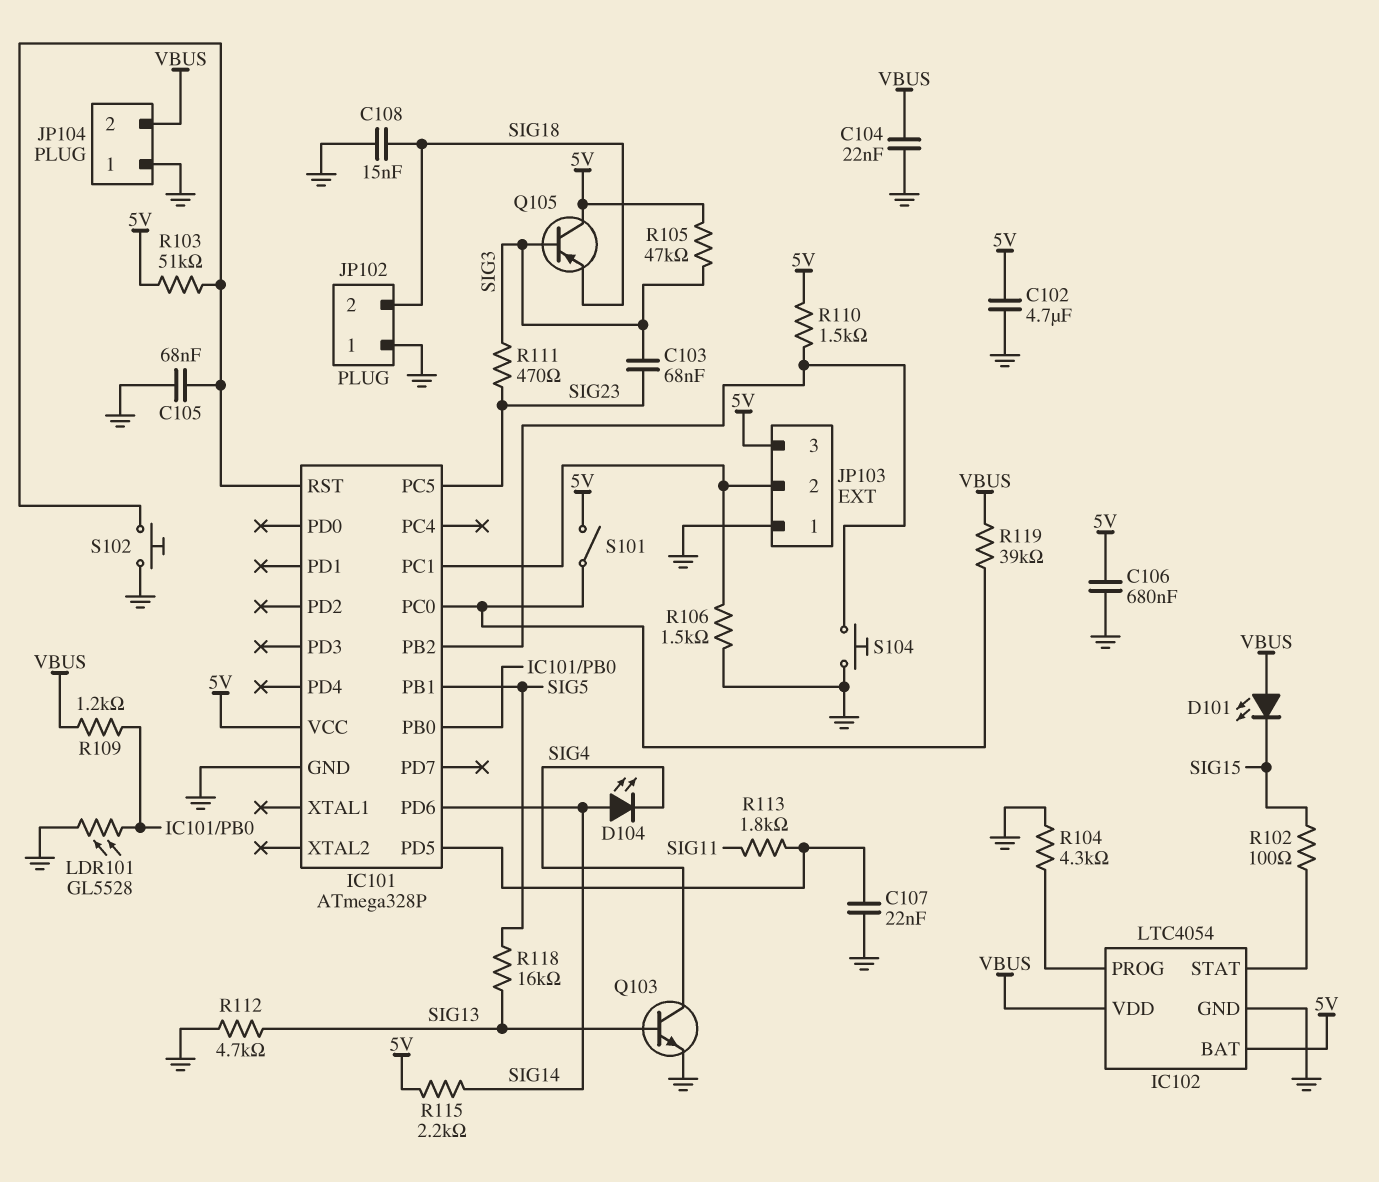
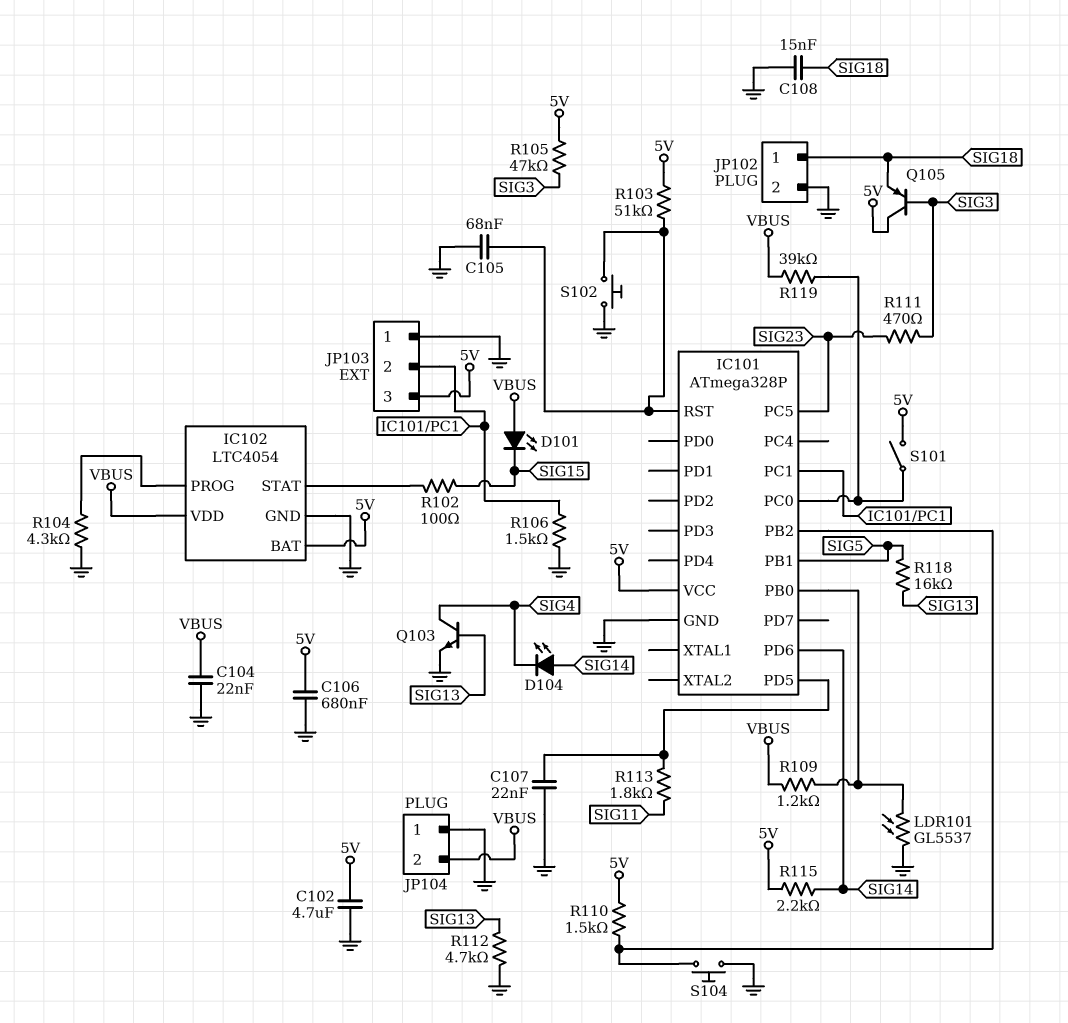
C103: 68nF (SIG3, SIG23) -> none
JP102 pin 1: GND -> SIG18
JP102 pin 2: SIG18 -> GND
LDR101: GL5528 (GND, IC101/PB0) -> GL5537 (GND, IC101/PB0)

